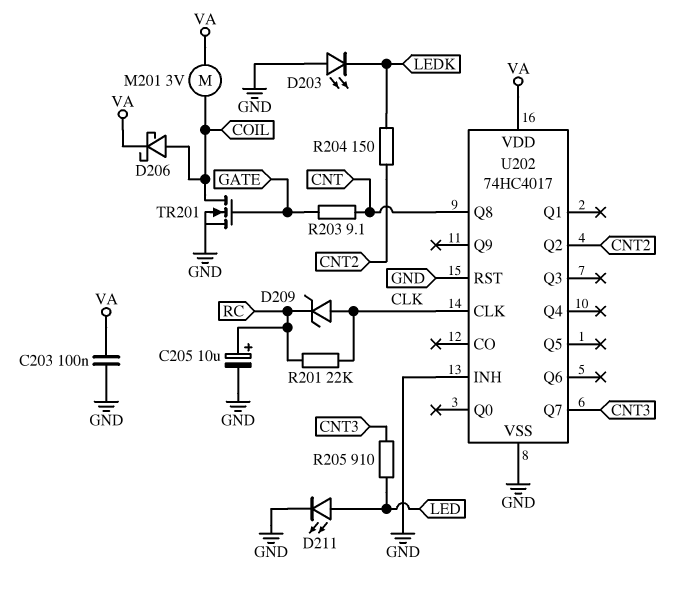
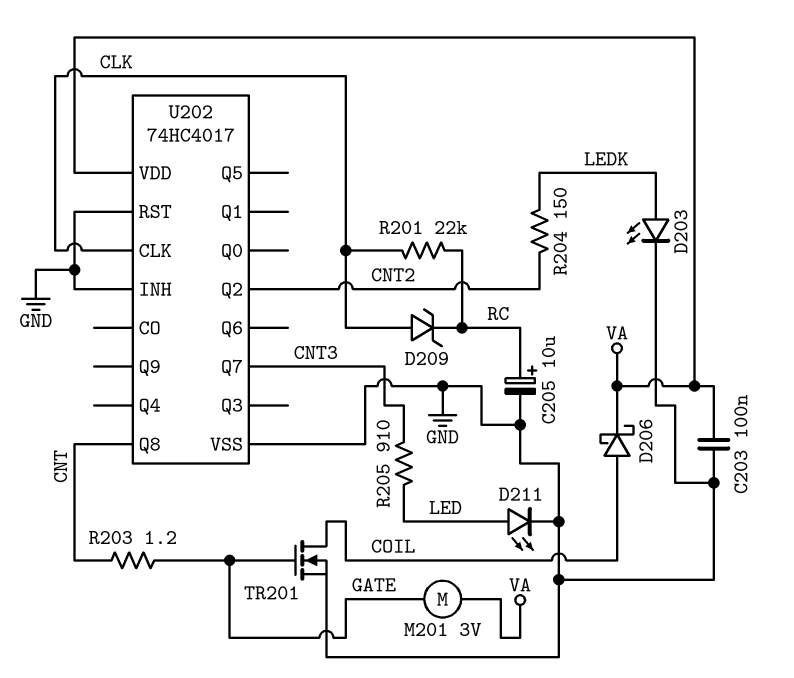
D203: LED (A GND, K LEDK) -> LED (A LEDK, K GND)
M201: motor 3V (COIL, VA) -> motor 3V (GATE, VA)
R203: 9.1 (CNT, GATE) -> 1.2 (CNT, GATE)

